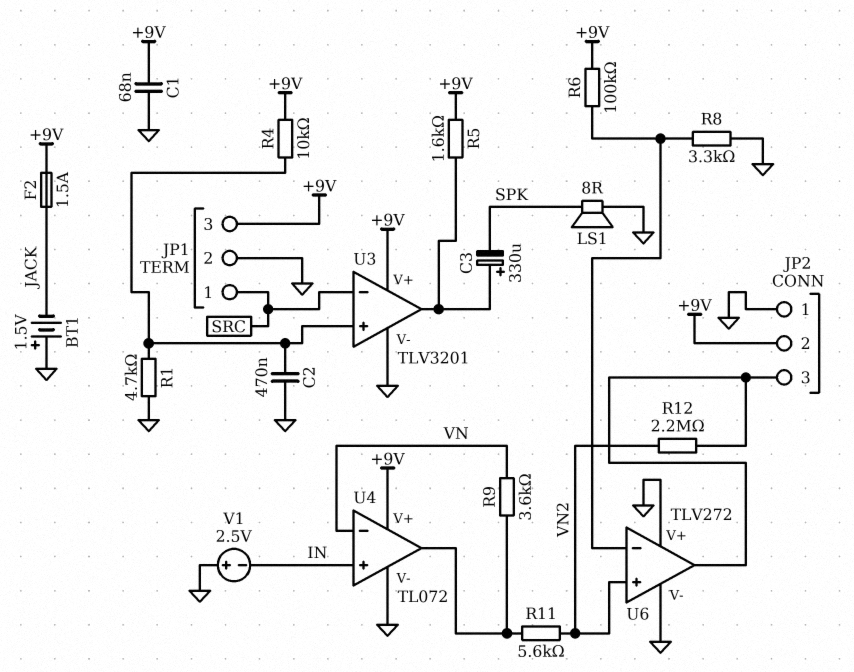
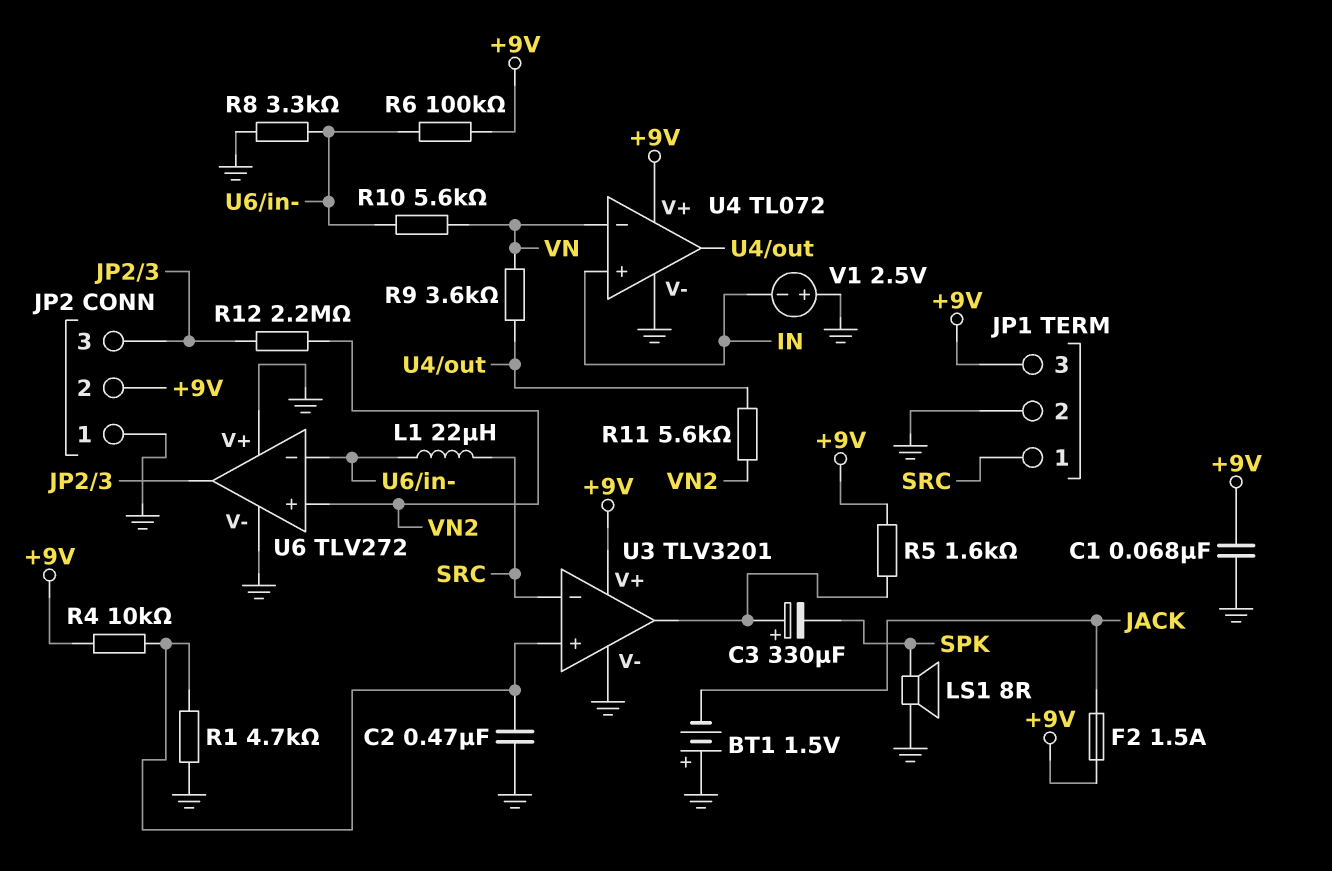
L1: none -> 22uH (SRC, U6/in-)
R10: none -> 5.6k (U6/in-, VN)

